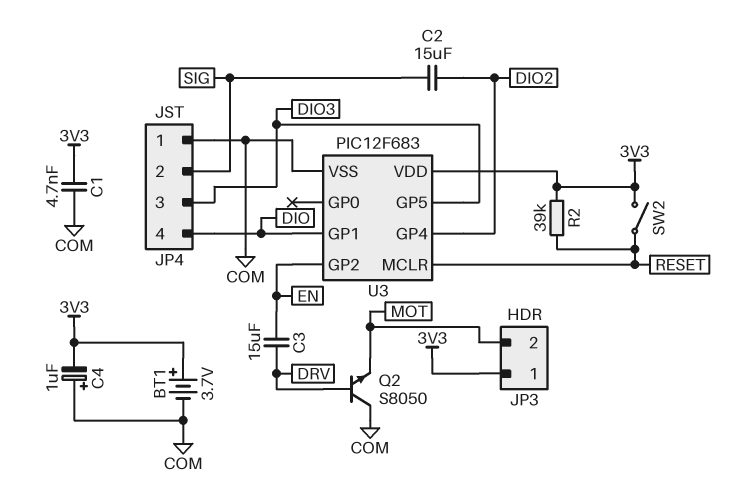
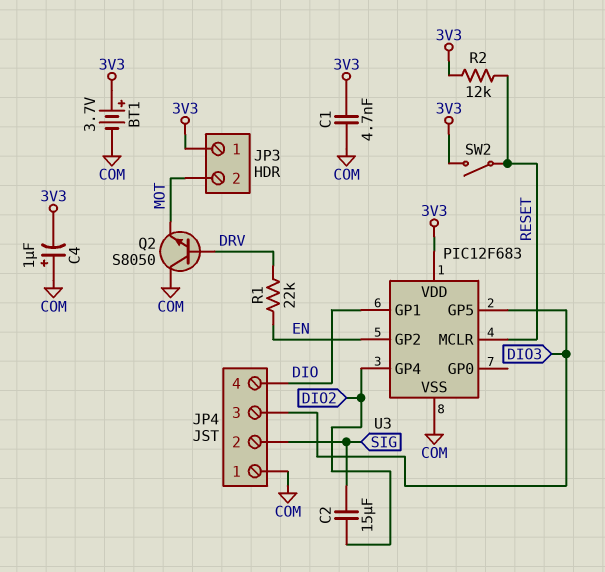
C3: 15uF (DRV, EN) -> none
R1: none -> 22k (DRV, EN)
R2: 39k (3V3, RESET) -> 12k (3V3, RESET)

